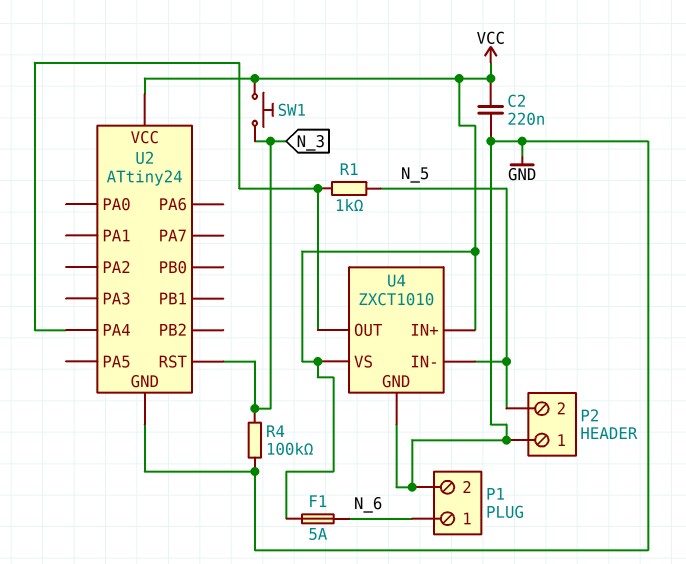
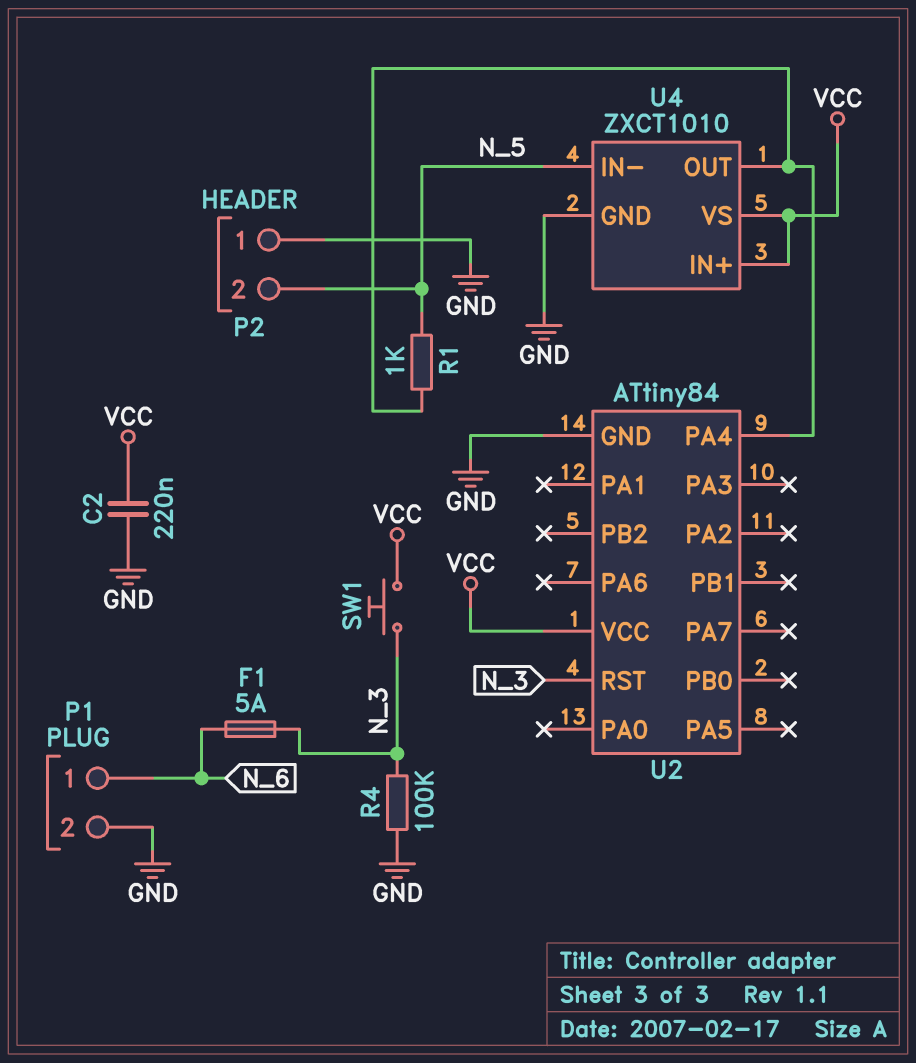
F1: 5A (N_6, VCC) -> 5A (N_3, N_6)
U2: ATtiny24 -> ATtiny84

